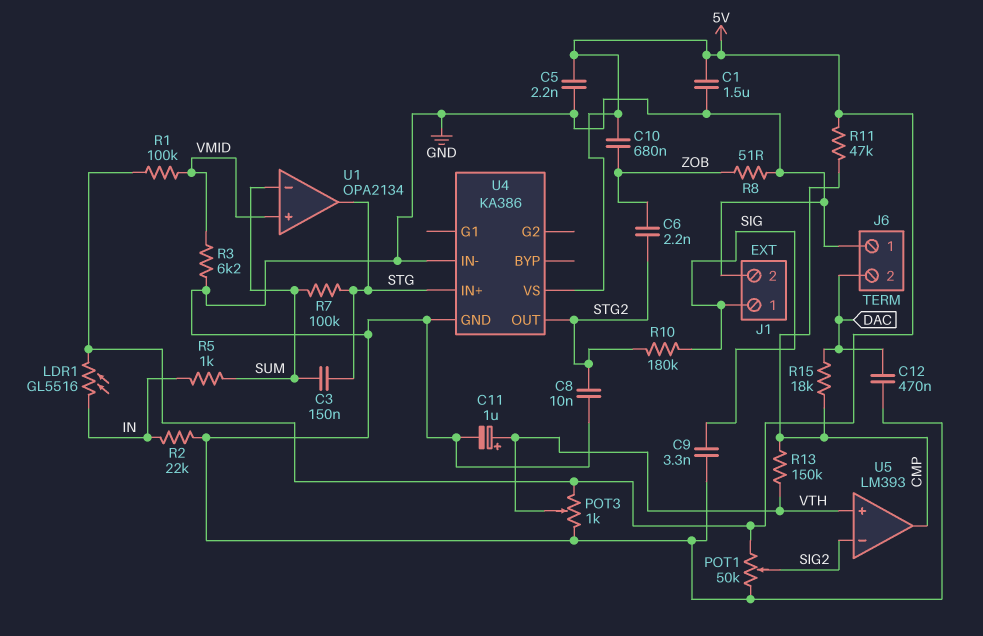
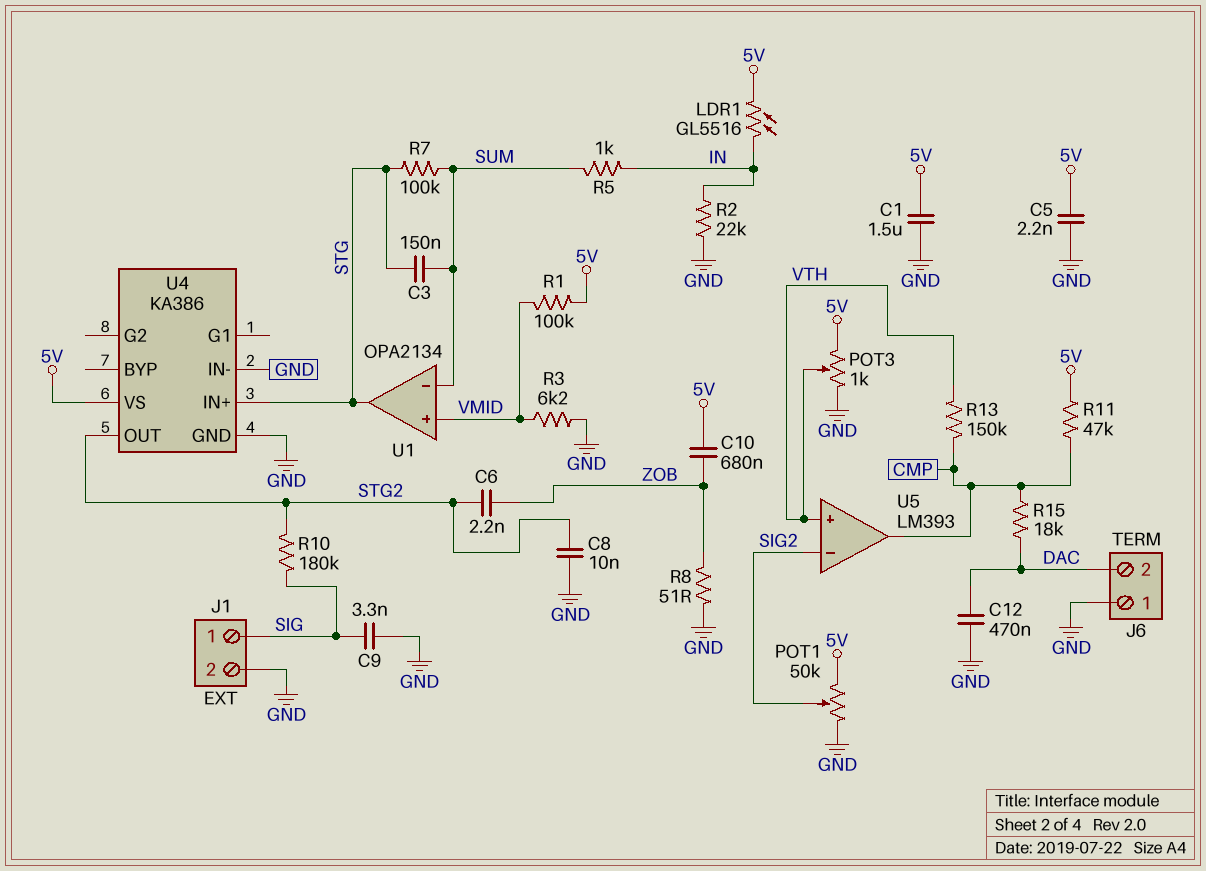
C11: 1uF (plus VTH, minus GND) -> none

